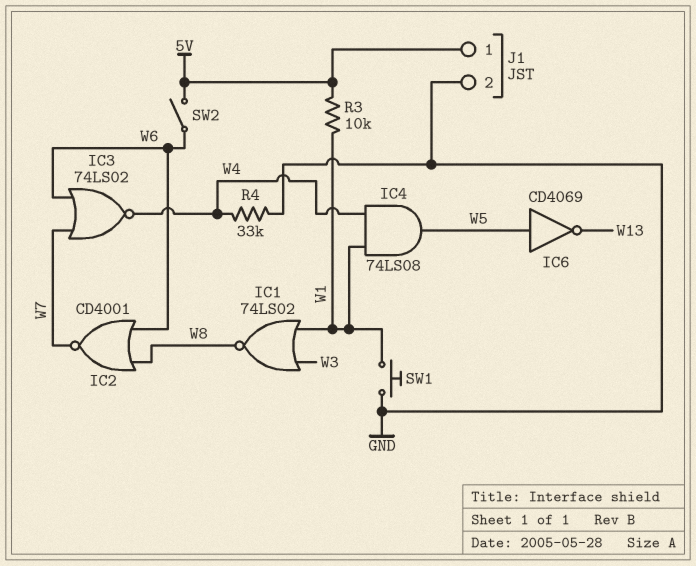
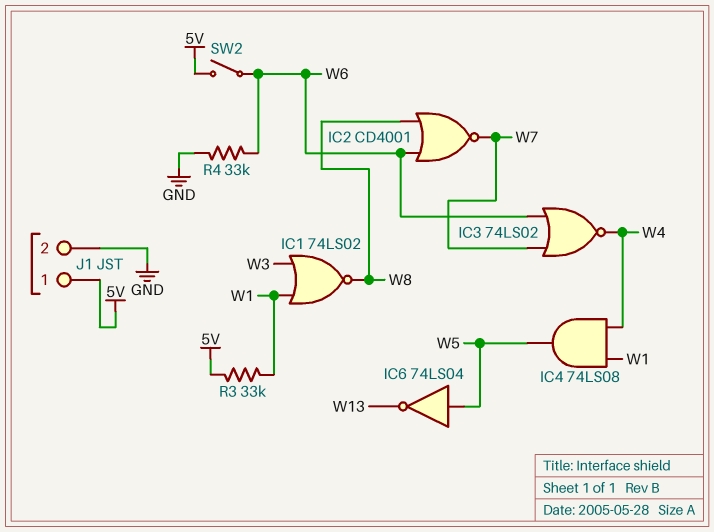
IC6: NOT CD4069 (in W5, out W13) -> NOT 74LS04 (in W5, out W13)
R3: 10k (5V, W1) -> 33k (5V, W1)
R4: 33k (GND, W4) -> 33k (GND, W6)
SW1: button (GND, W1) -> none

